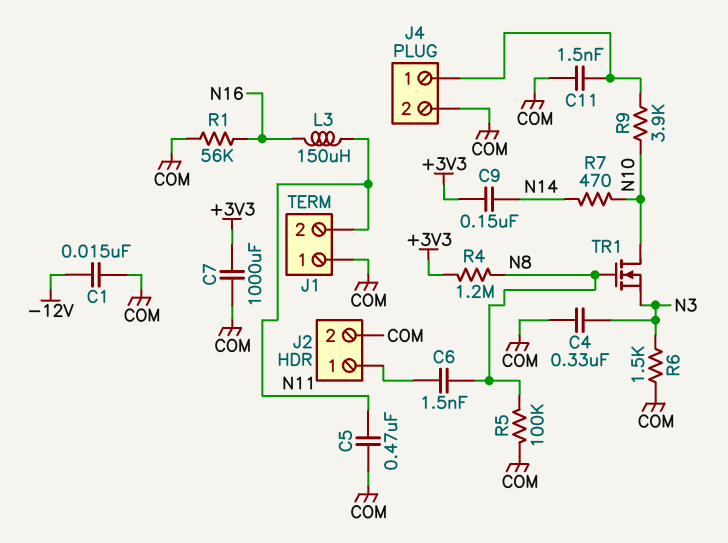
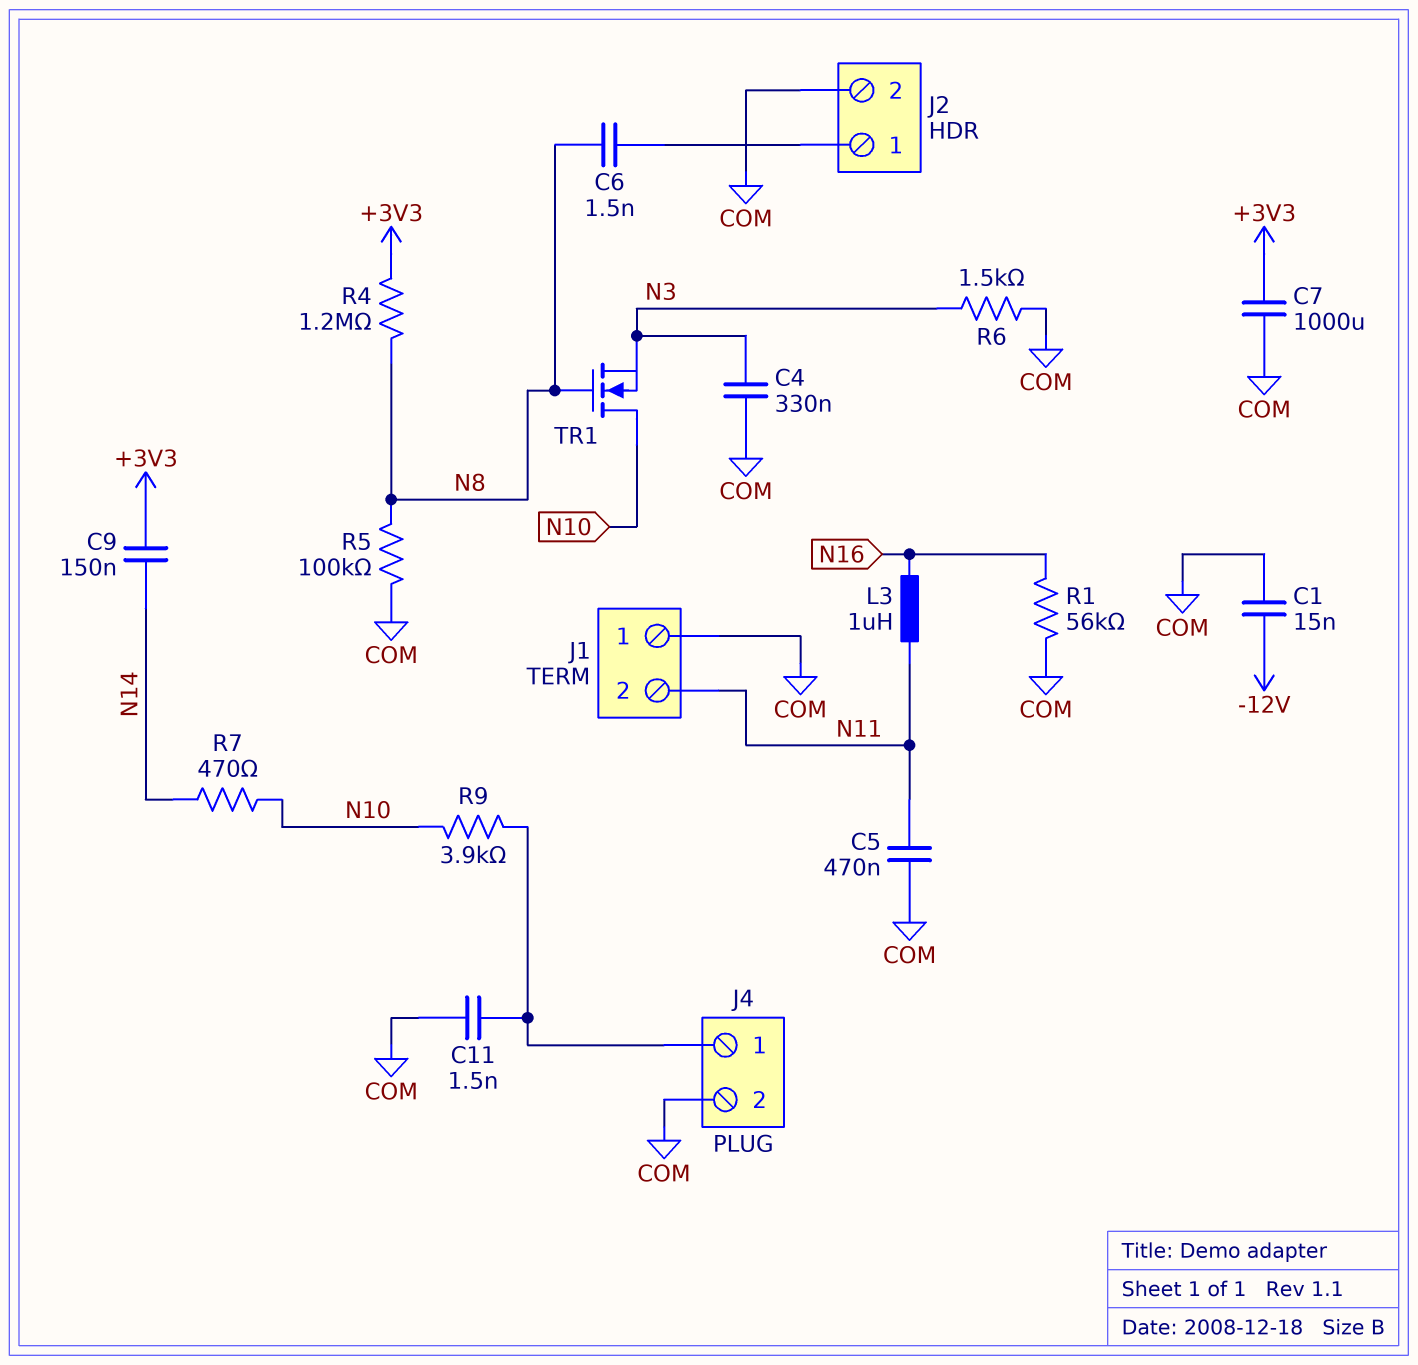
L3: 150uH (N11, N16) -> 1uH (N11, N16)

